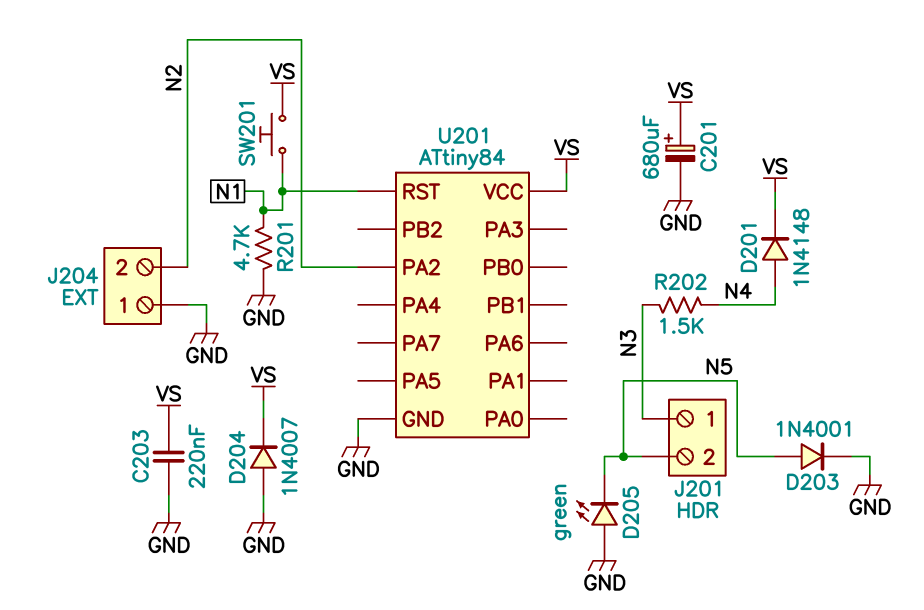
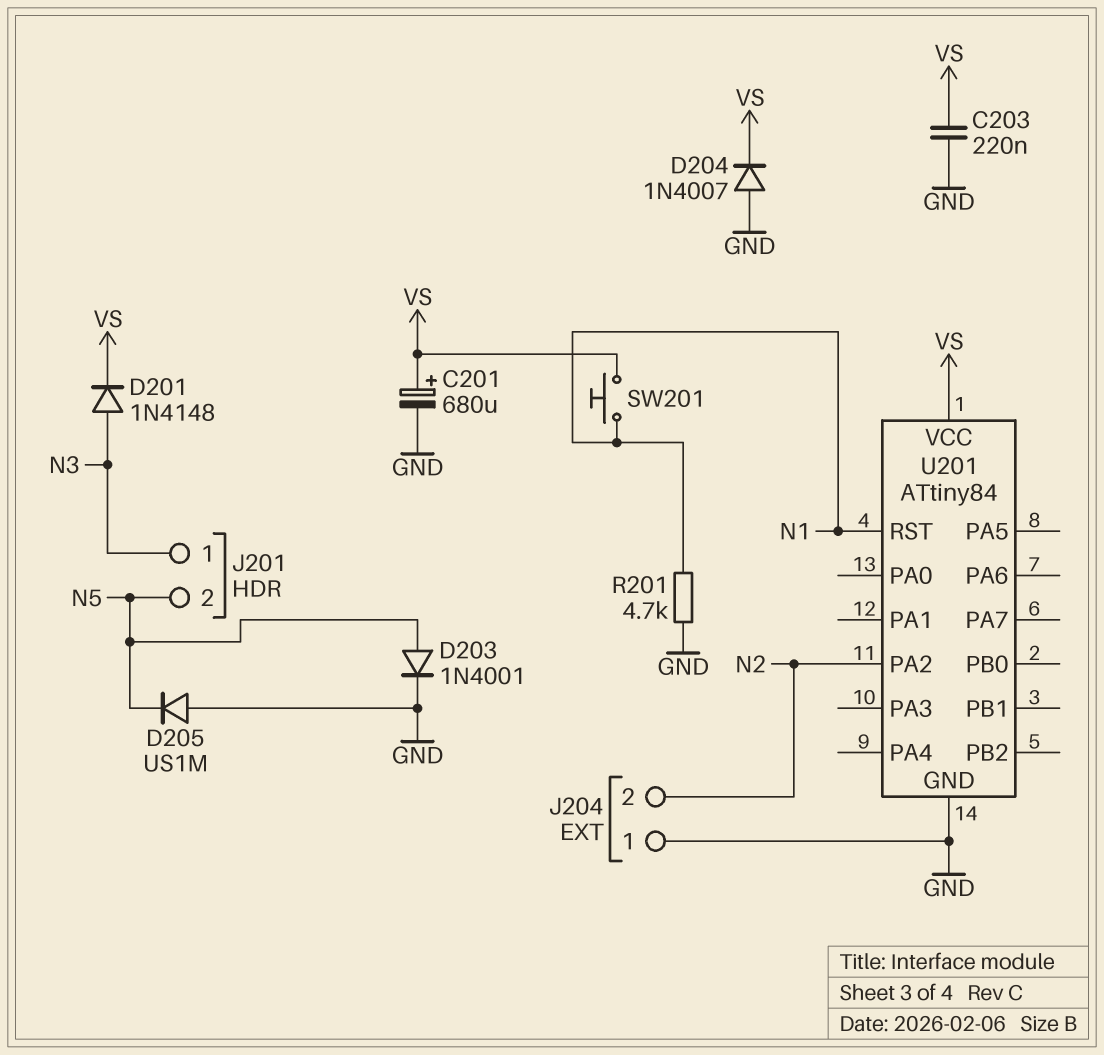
D201: diode 1N4148 (A N4, K VS) -> diode 1N4148 (A N3, K VS)
D205: LED green (A GND, K N5) -> diode US1M (A GND, K N5)
R202: 1.5k (N3, N4) -> none

